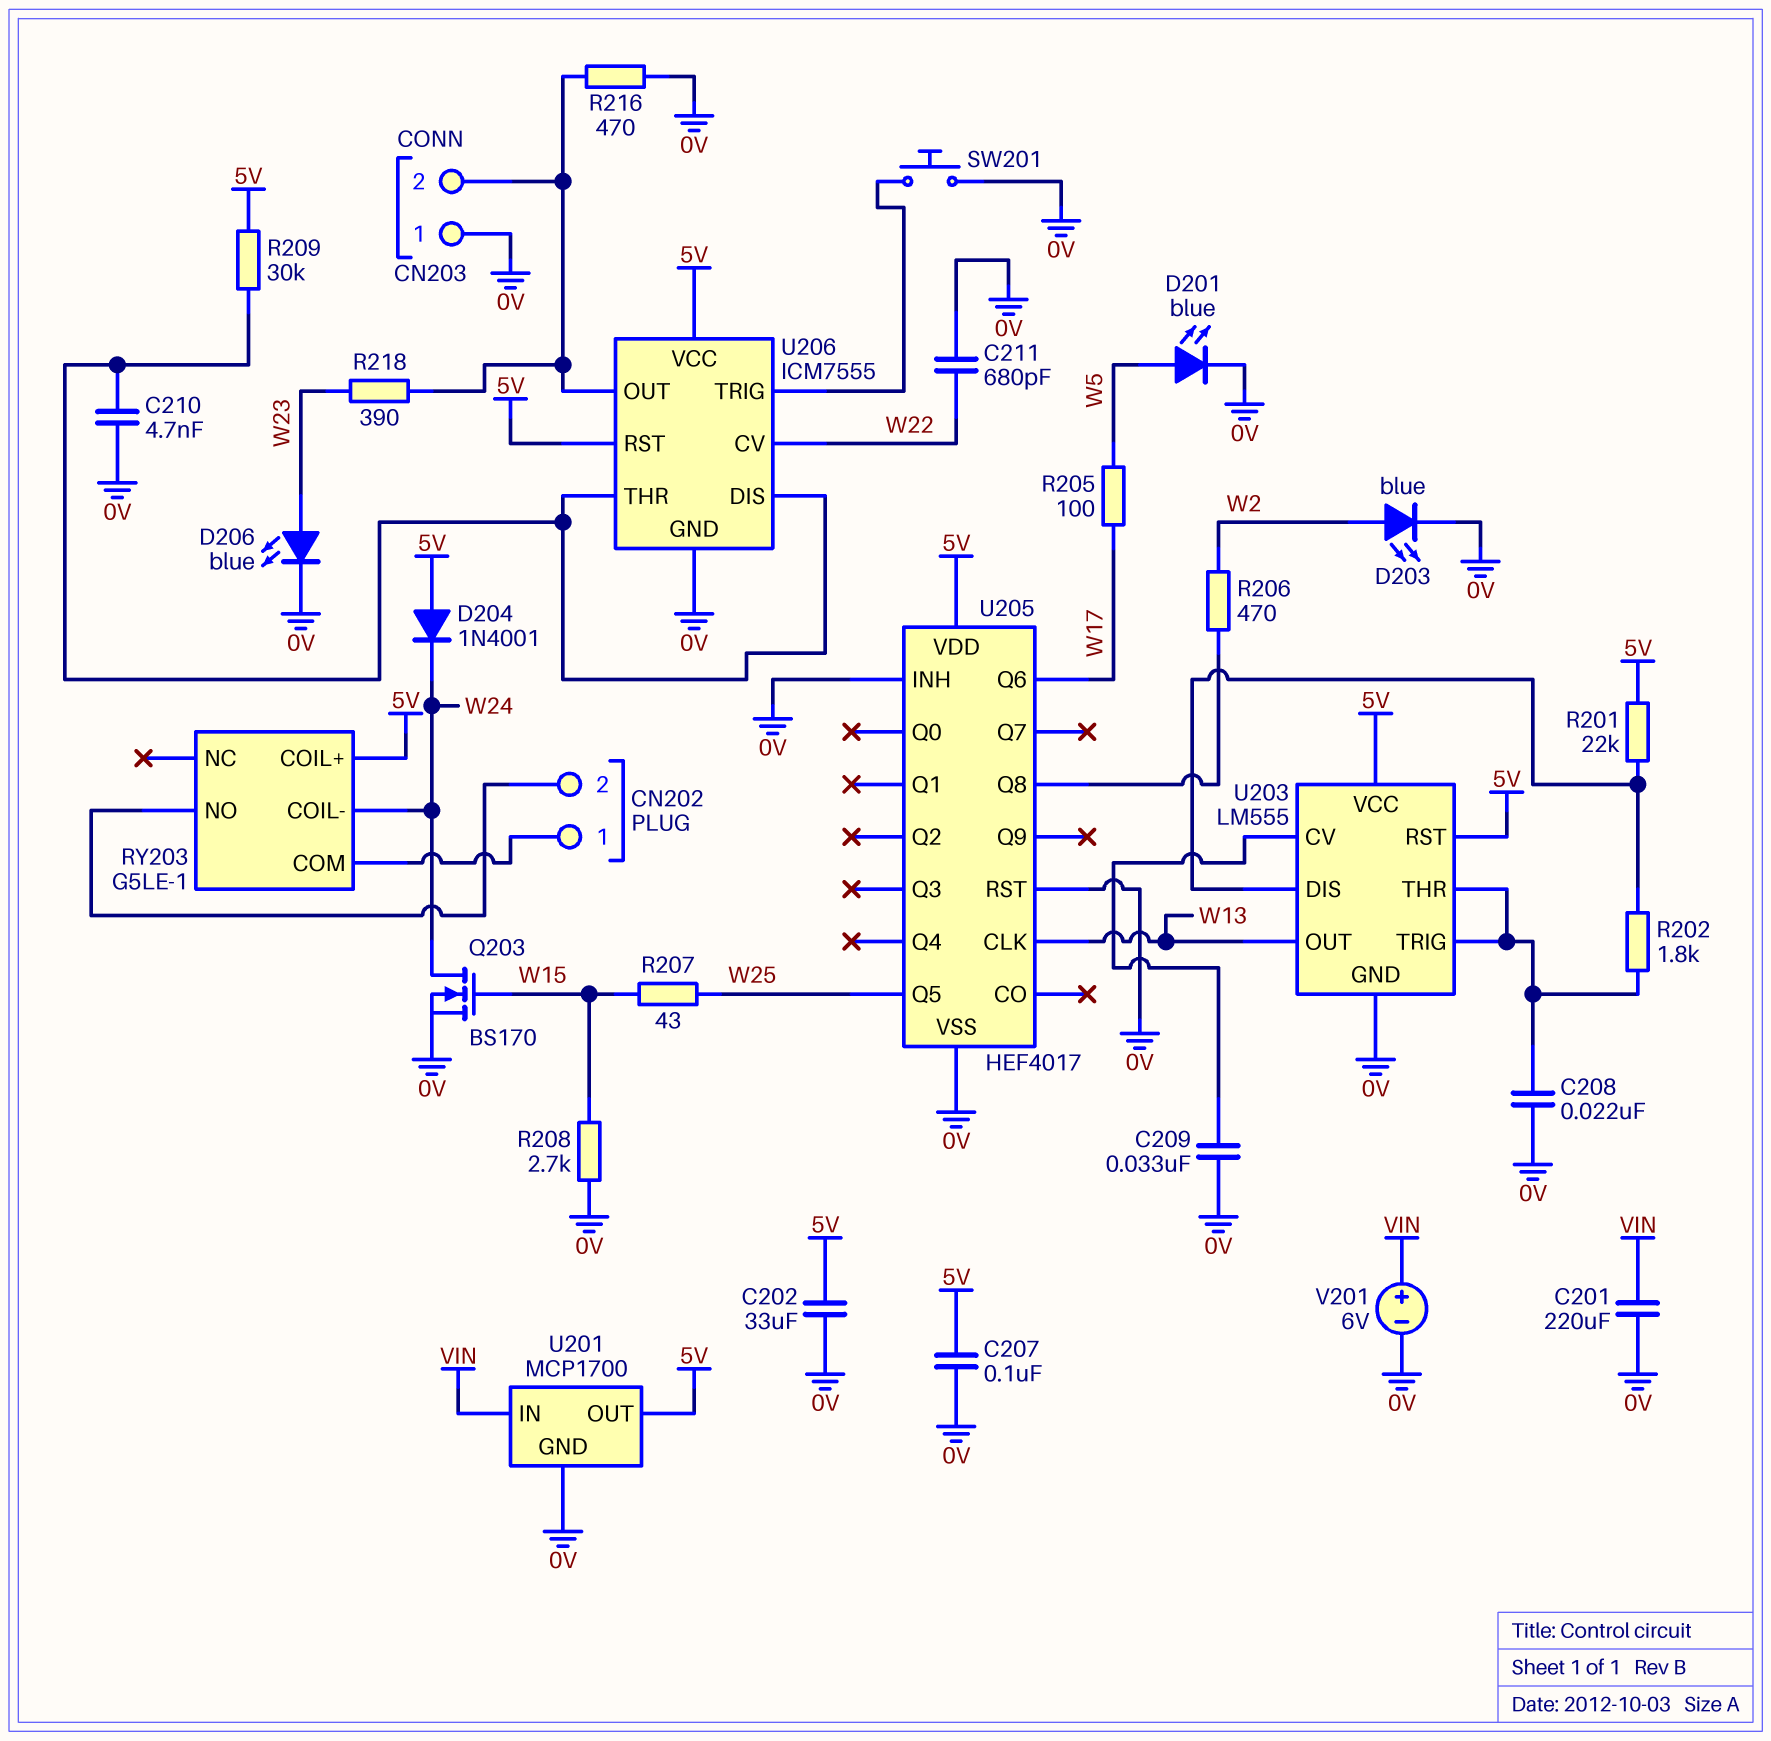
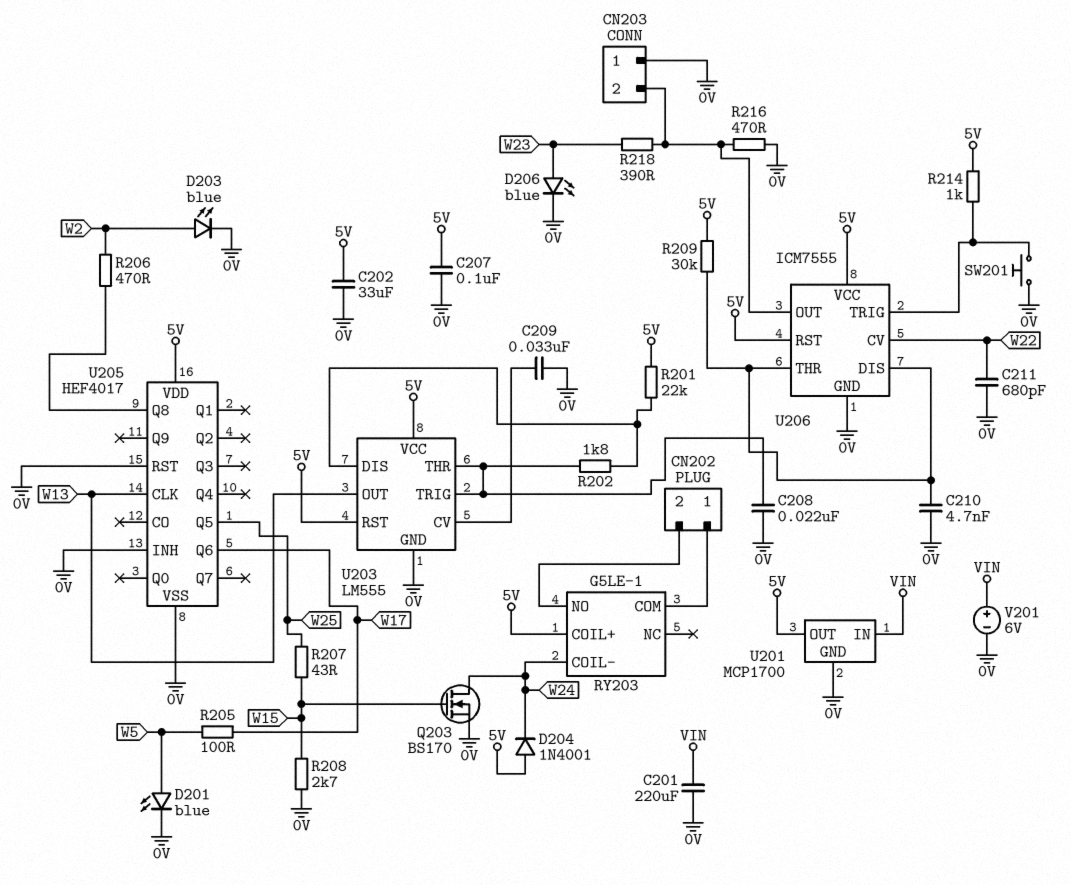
R214: none -> 1k (5V, U206/TRIG)

